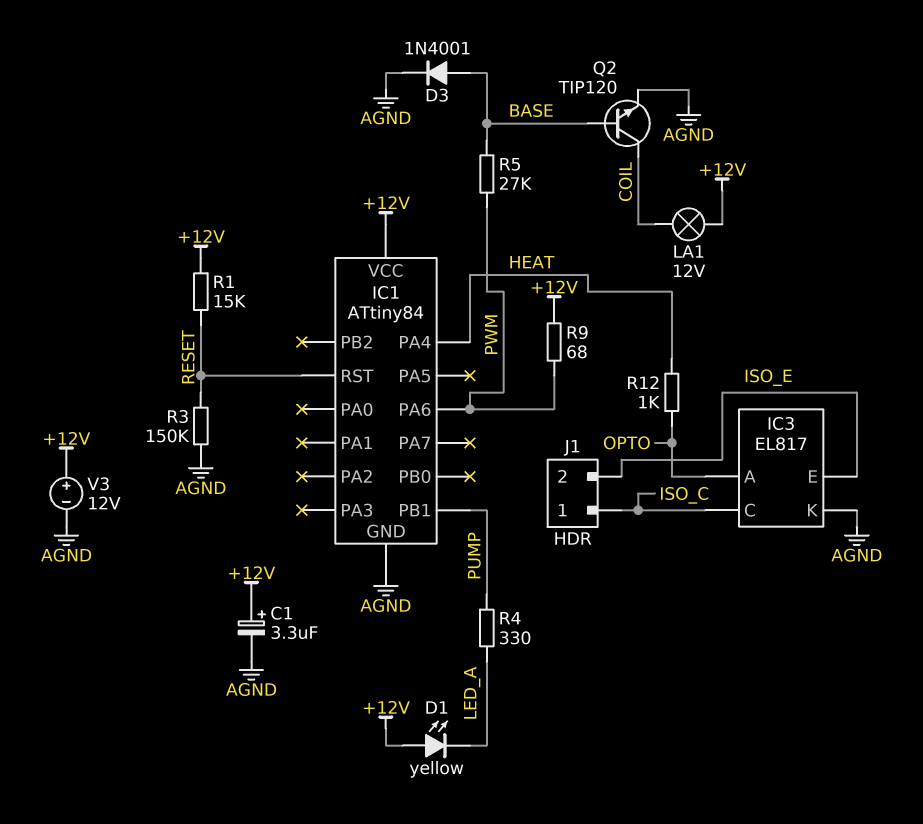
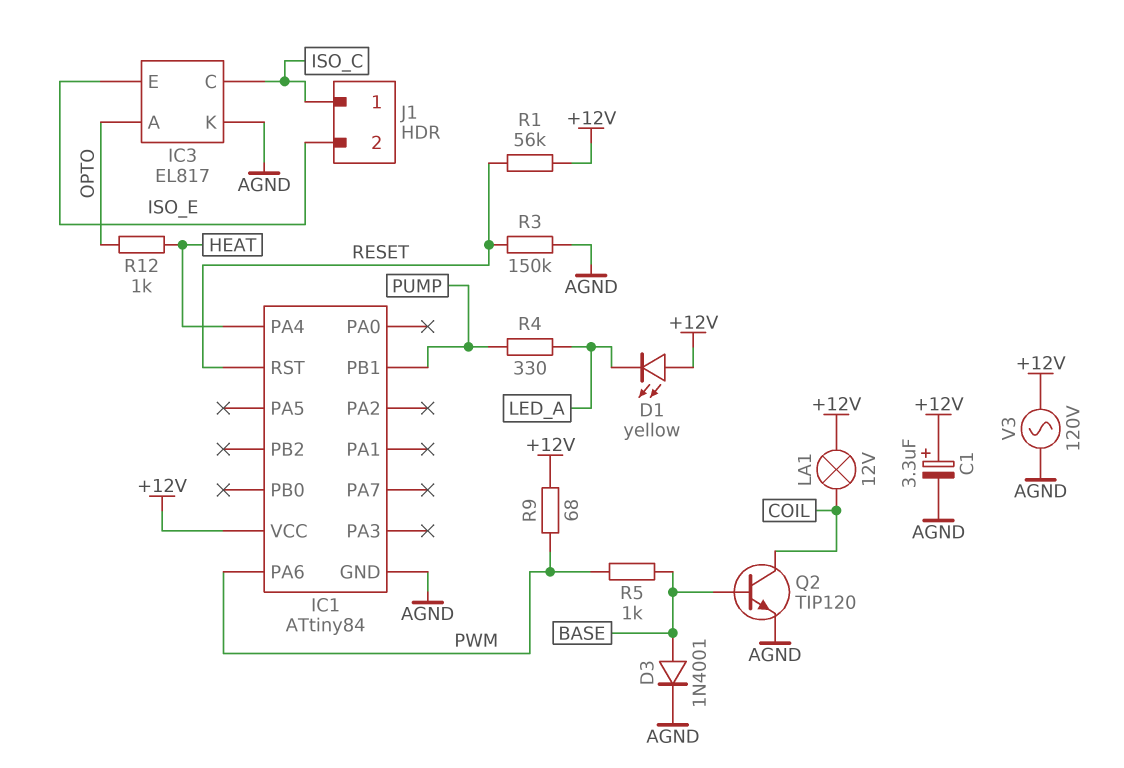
R1: 15k (+12V, RESET) -> 56k (+12V, RESET)
R5: 27k (BASE, PWM) -> 1k (BASE, PWM)
V3: 12V (plus +12V, minus AGND) -> AC 120V (+12V, AGND)

